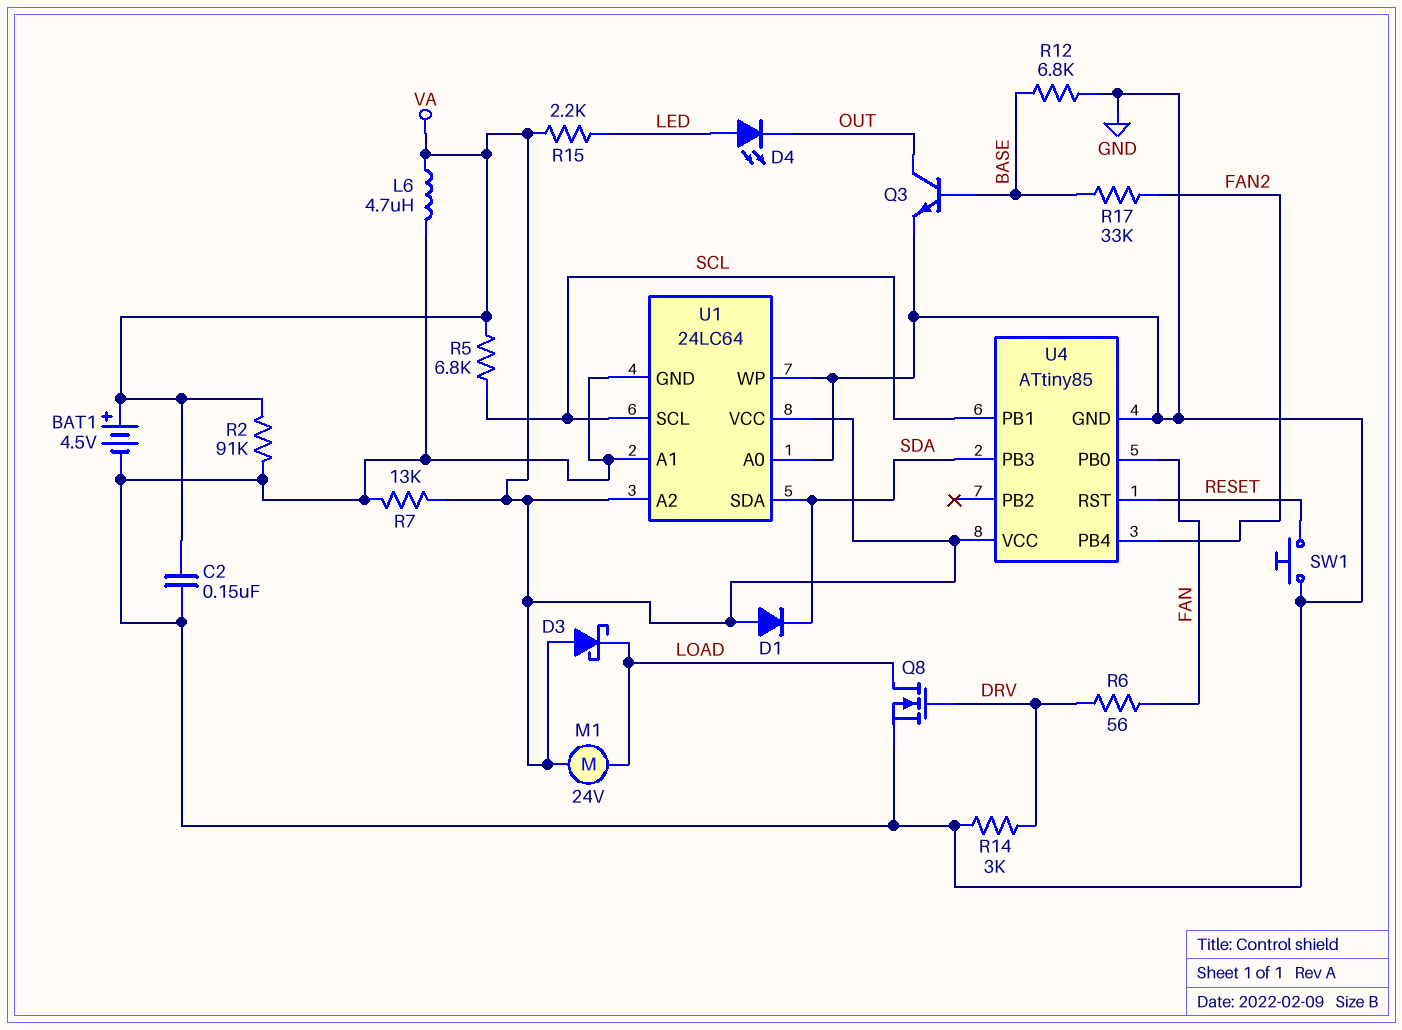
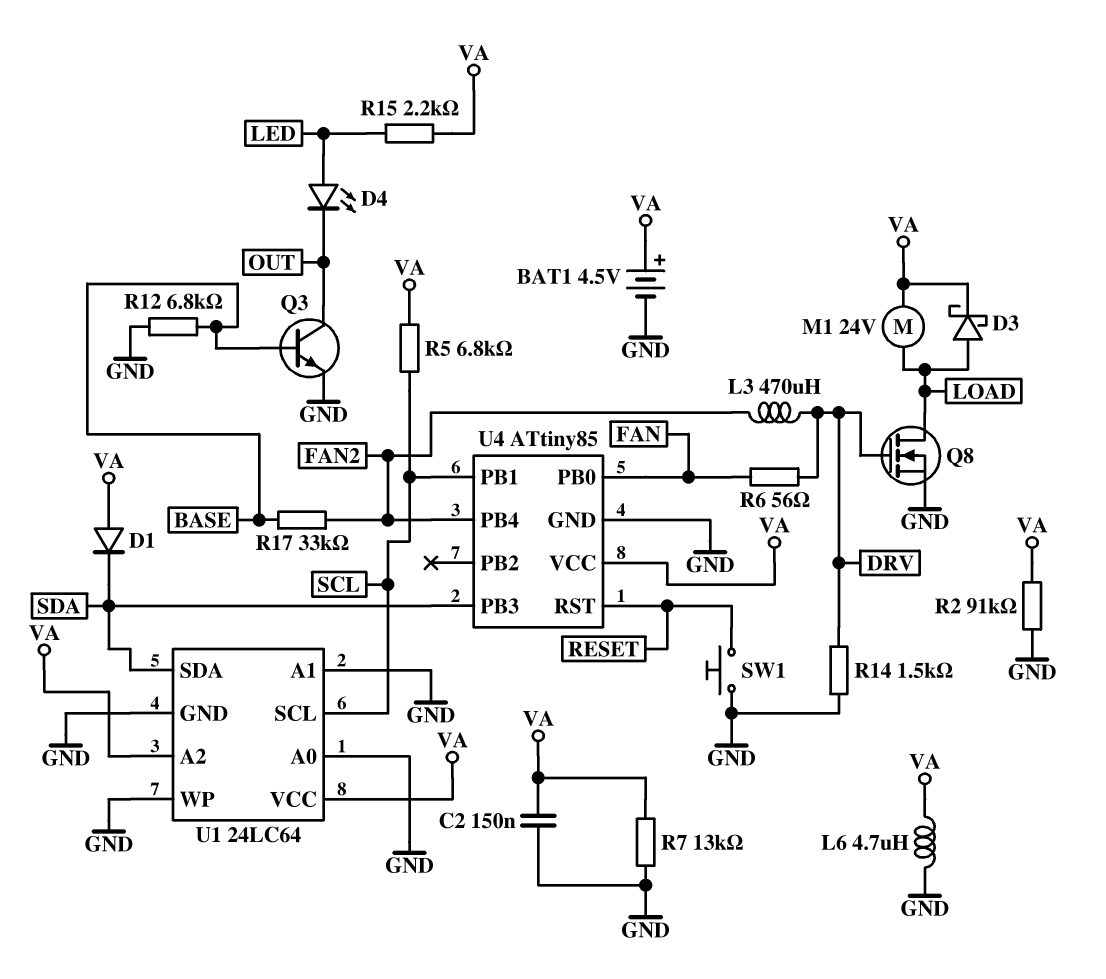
D3: schottky (A VA, K LOAD) -> schottky (A LOAD, K VA)
L3: none -> 470uH (DRV, FAN2)
R14: 3k (DRV, GND) -> 1.5k (DRV, GND)

